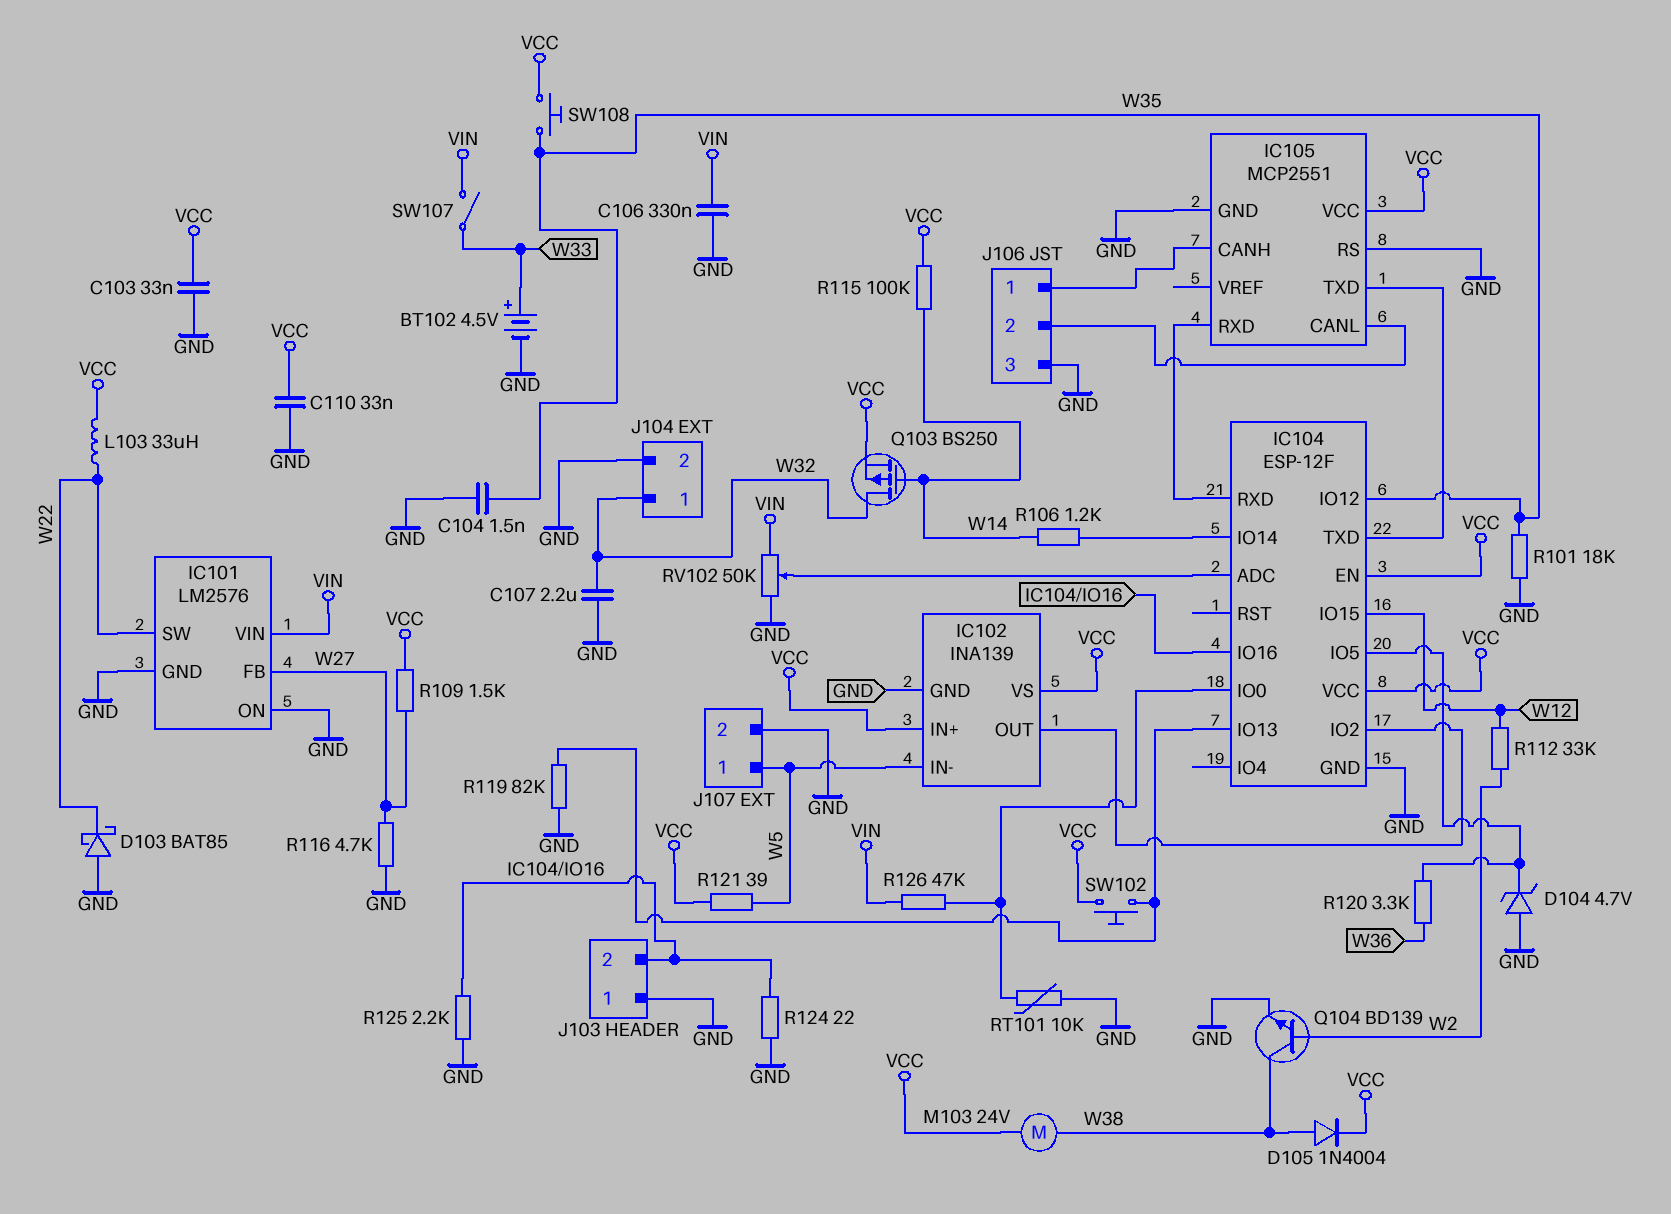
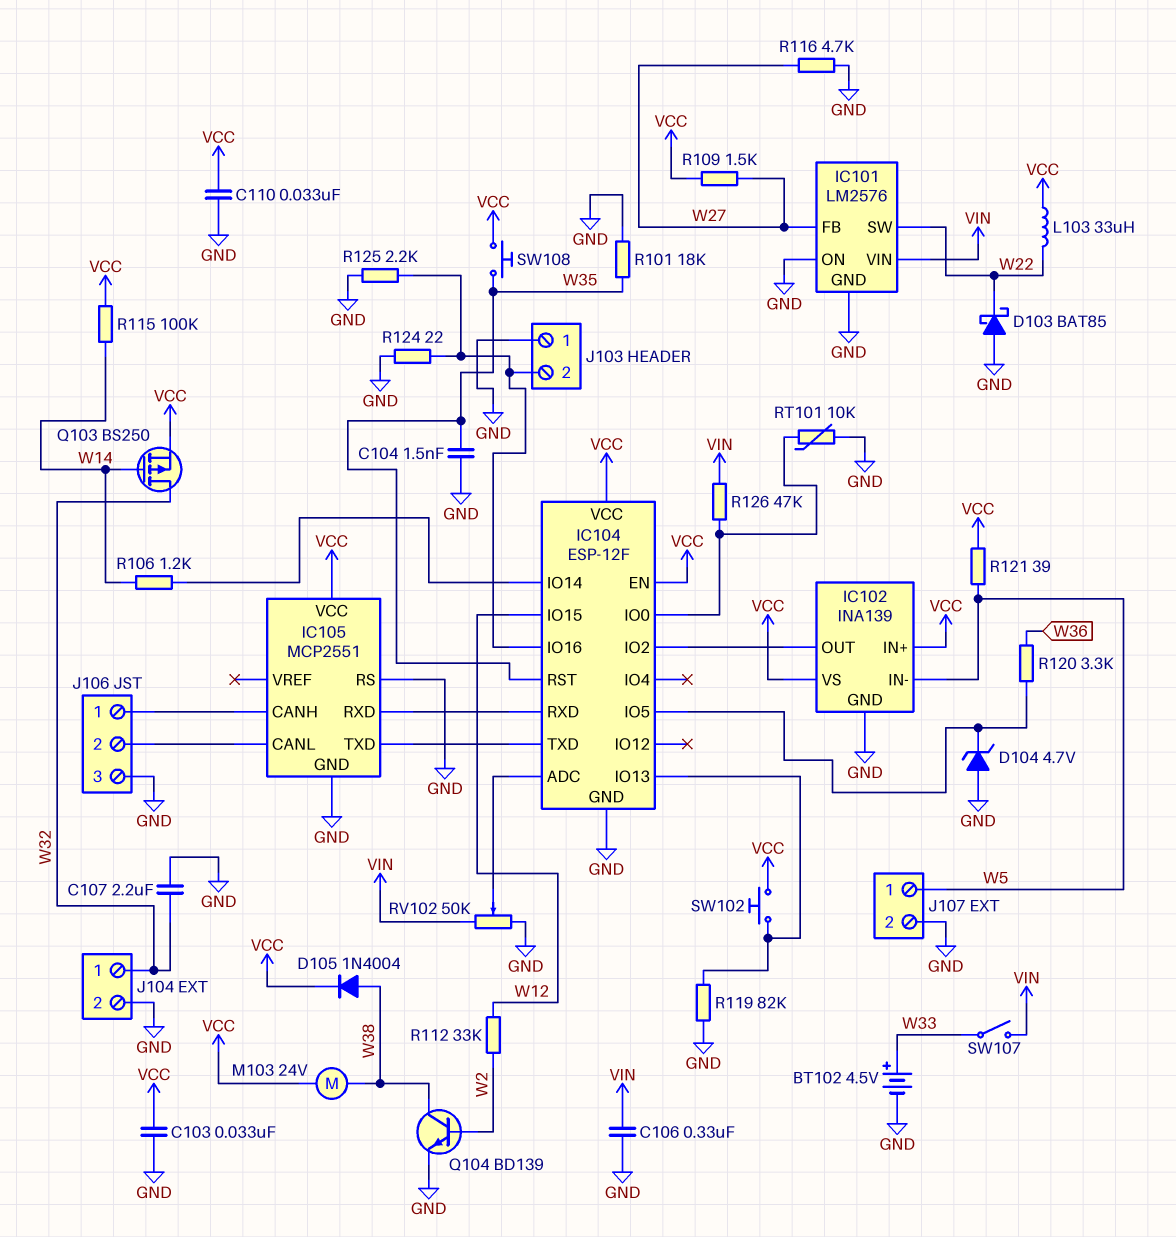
IC104 pin IO12: W35 -> none
IC104 pin RST: none -> W35

